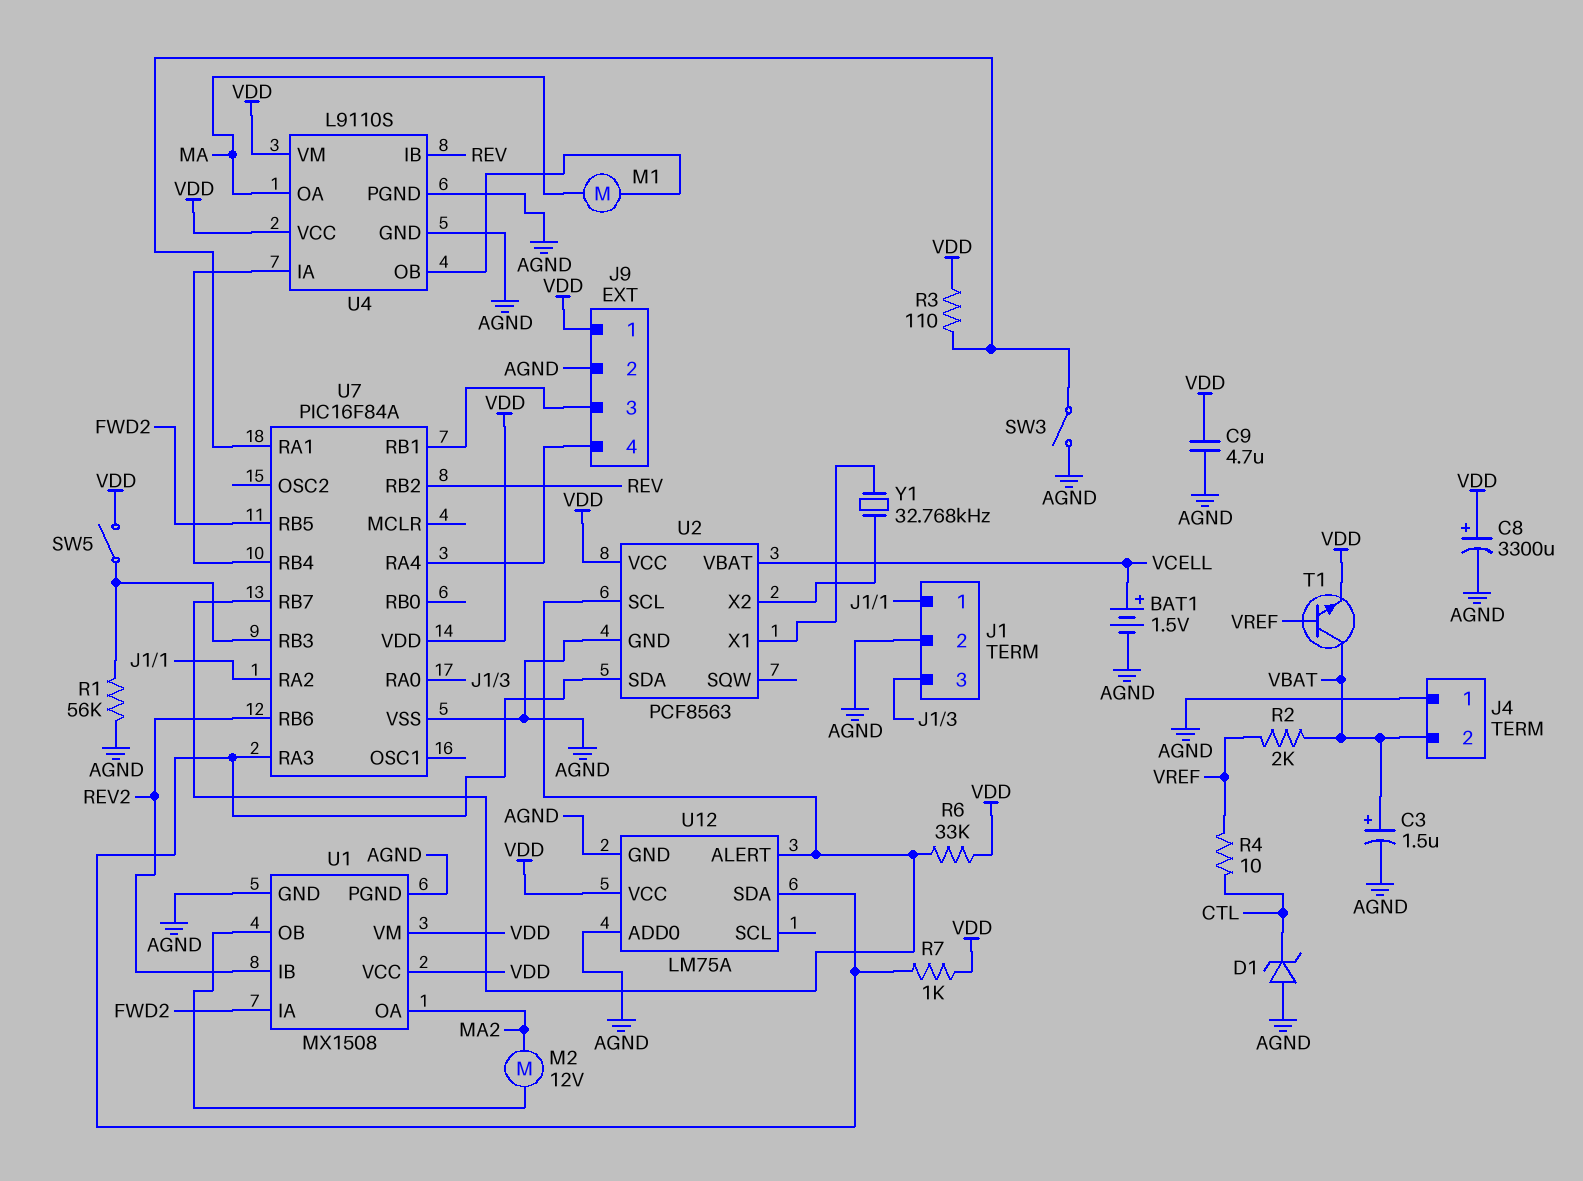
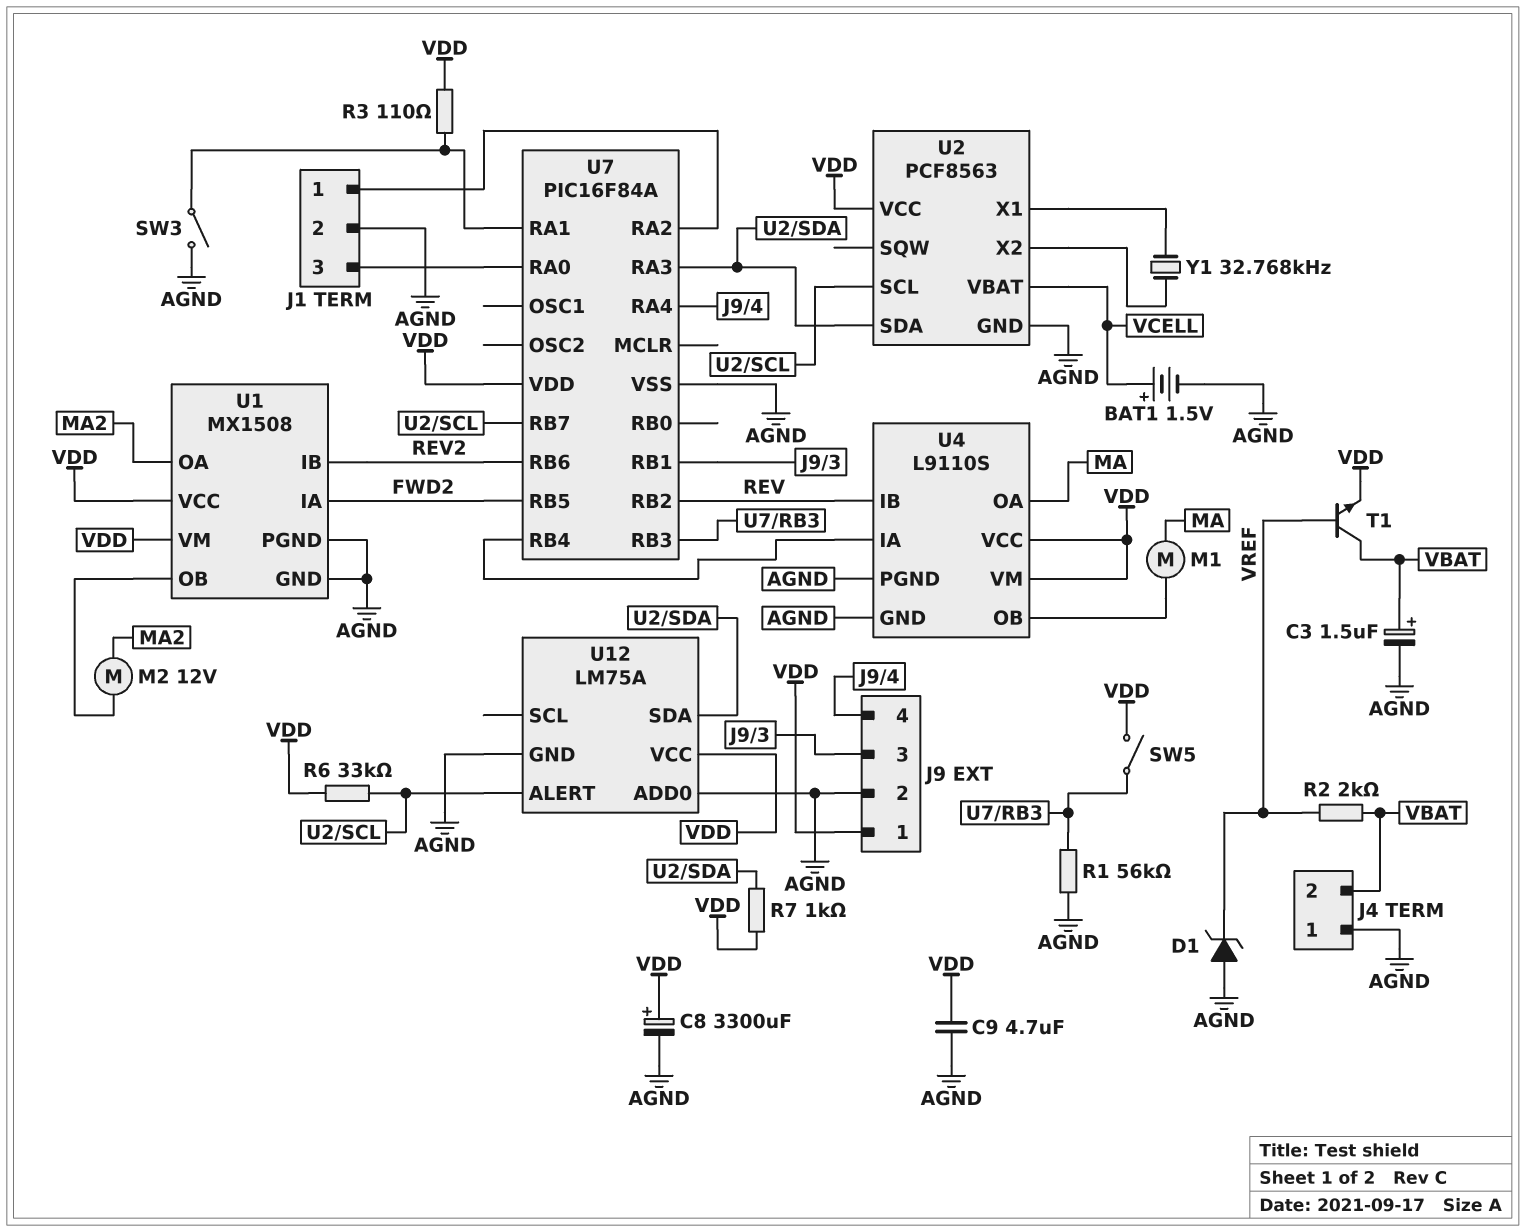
D1: zener (A AGND, K CTL) -> zener (A AGND, K VREF)
R4: 10 (CTL, VREF) -> none

